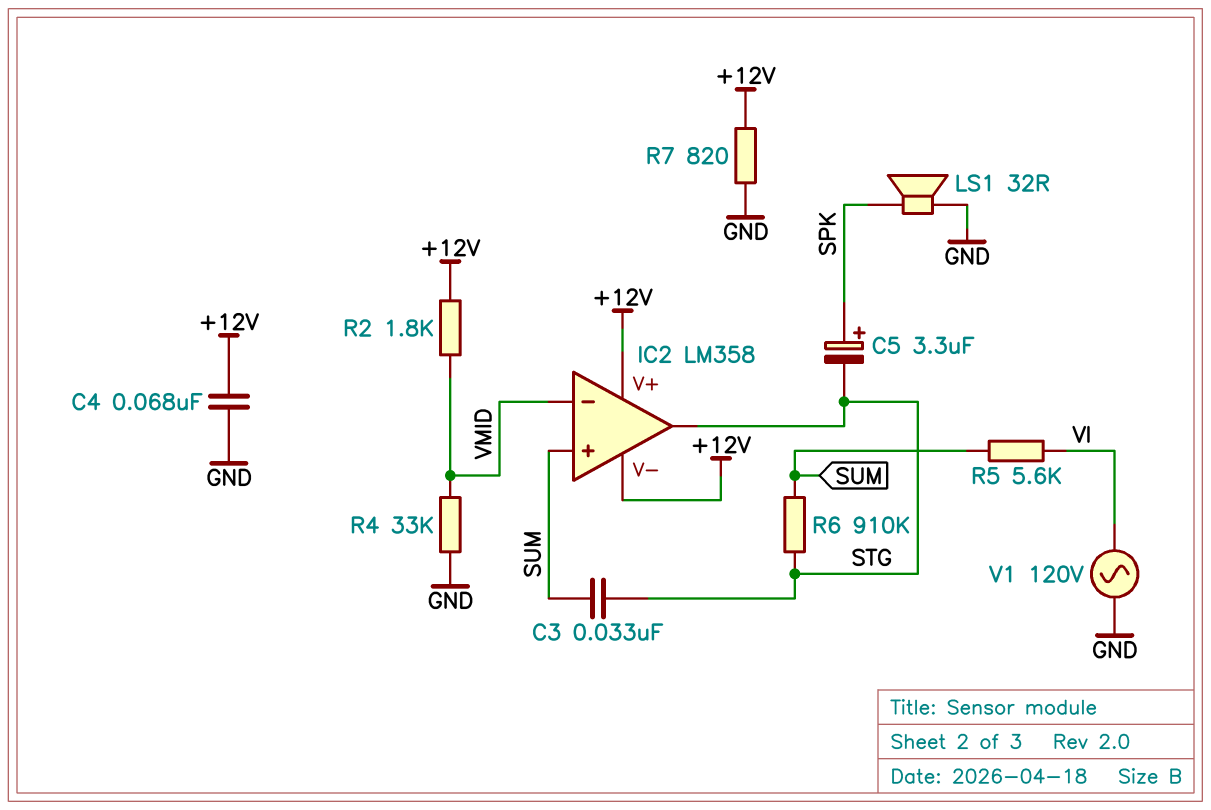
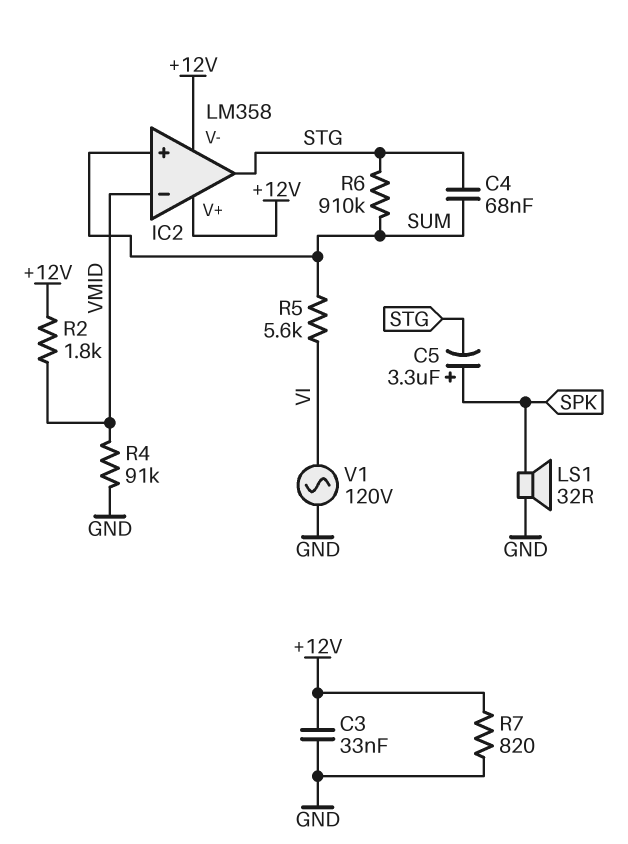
C3: 33nF (STG, SUM) -> 33nF (+12V, GND)
C4: 68nF (+12V, GND) -> 68nF (STG, SUM)
R4: 33k (GND, VMID) -> 91k (GND, VMID)

